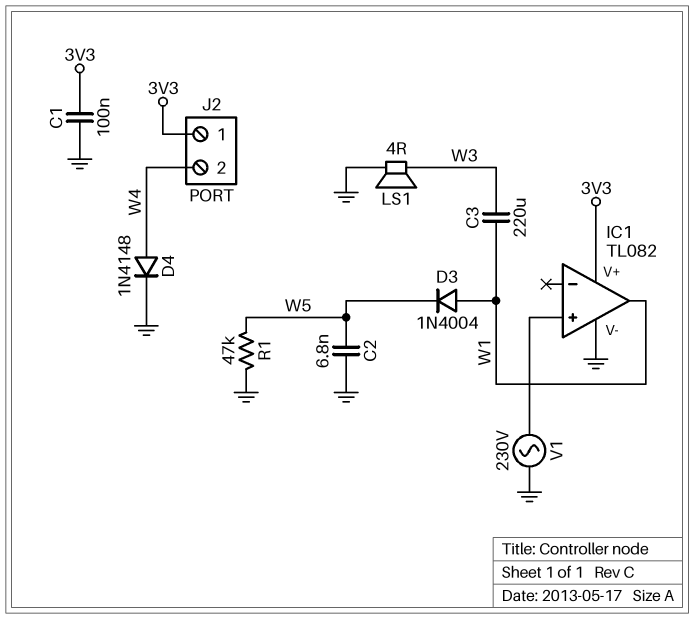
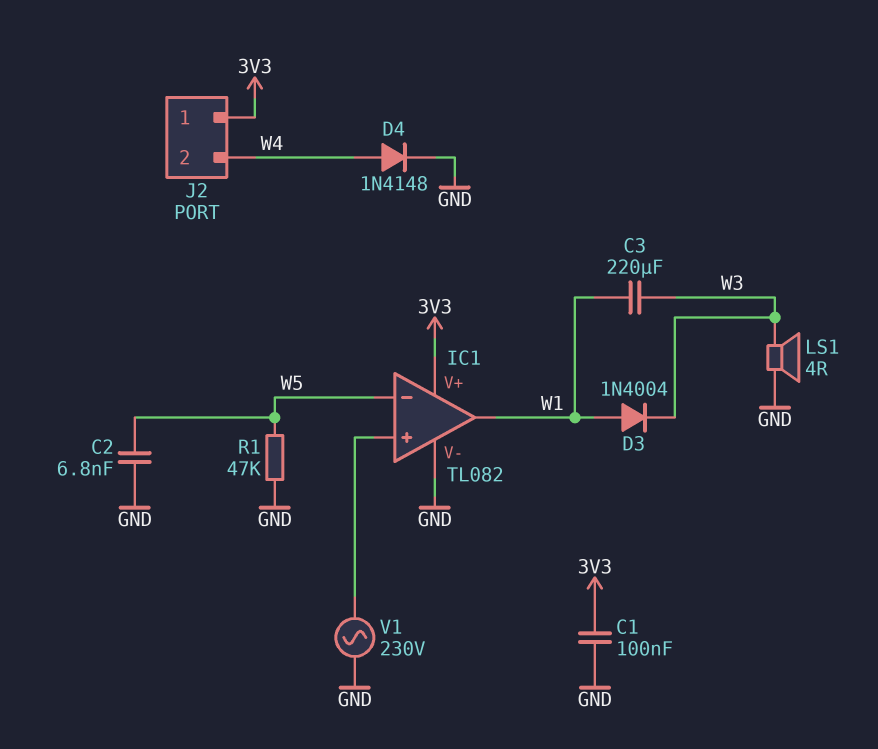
D3: diode 1N4004 (A W1, K W5) -> diode 1N4004 (A W1, K W3)
IC1 pin in-: none -> W5

